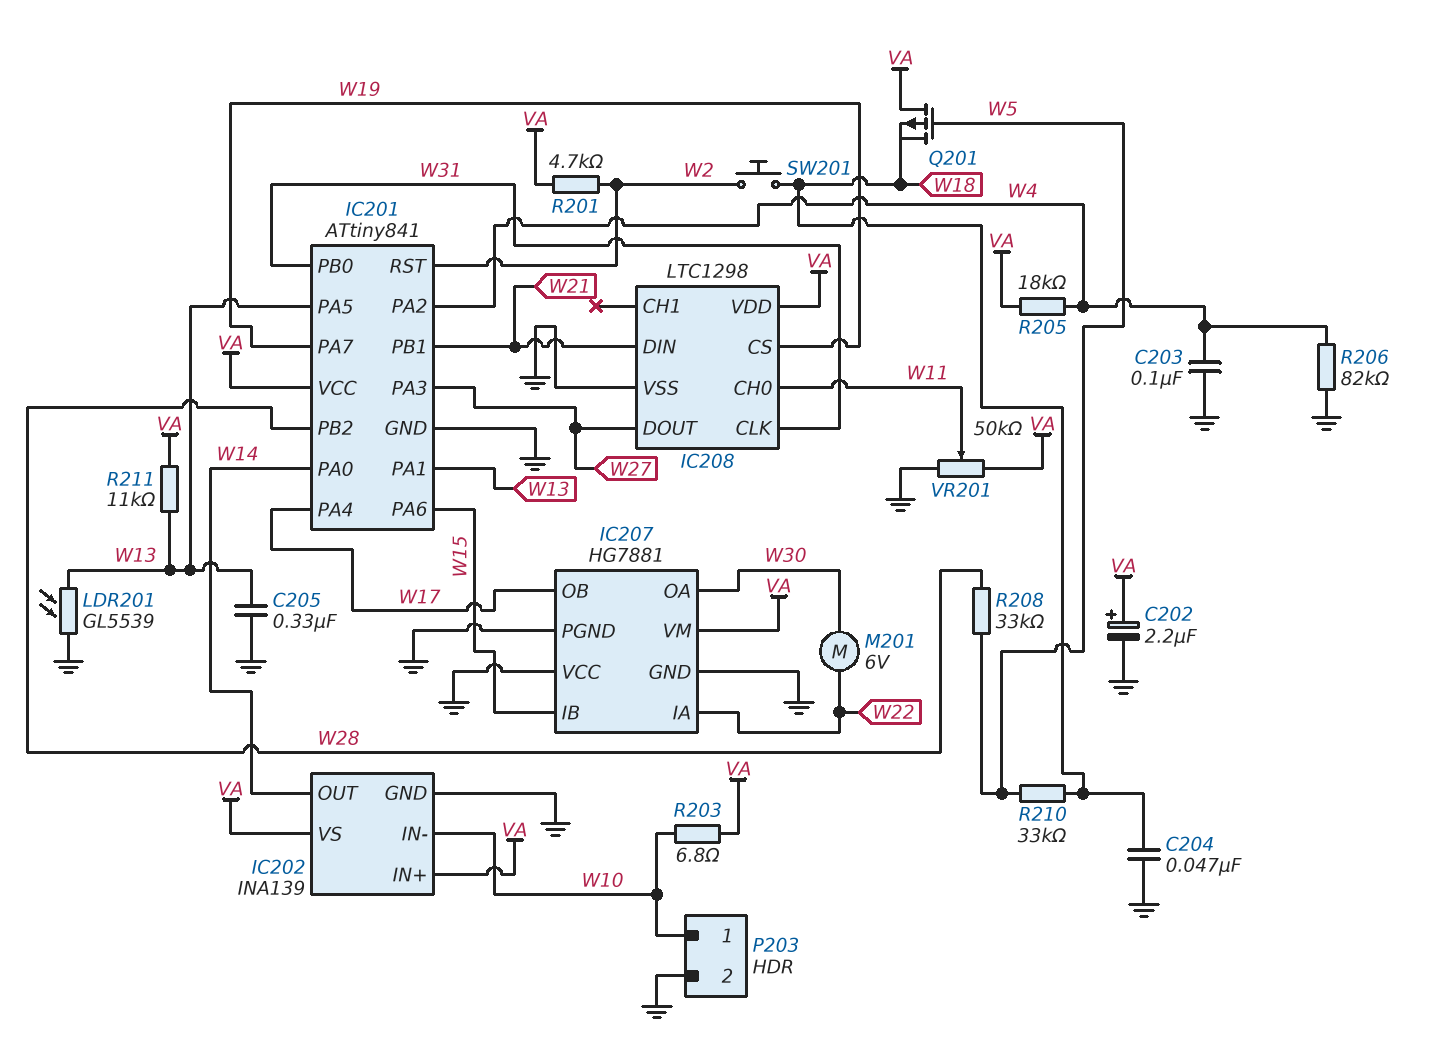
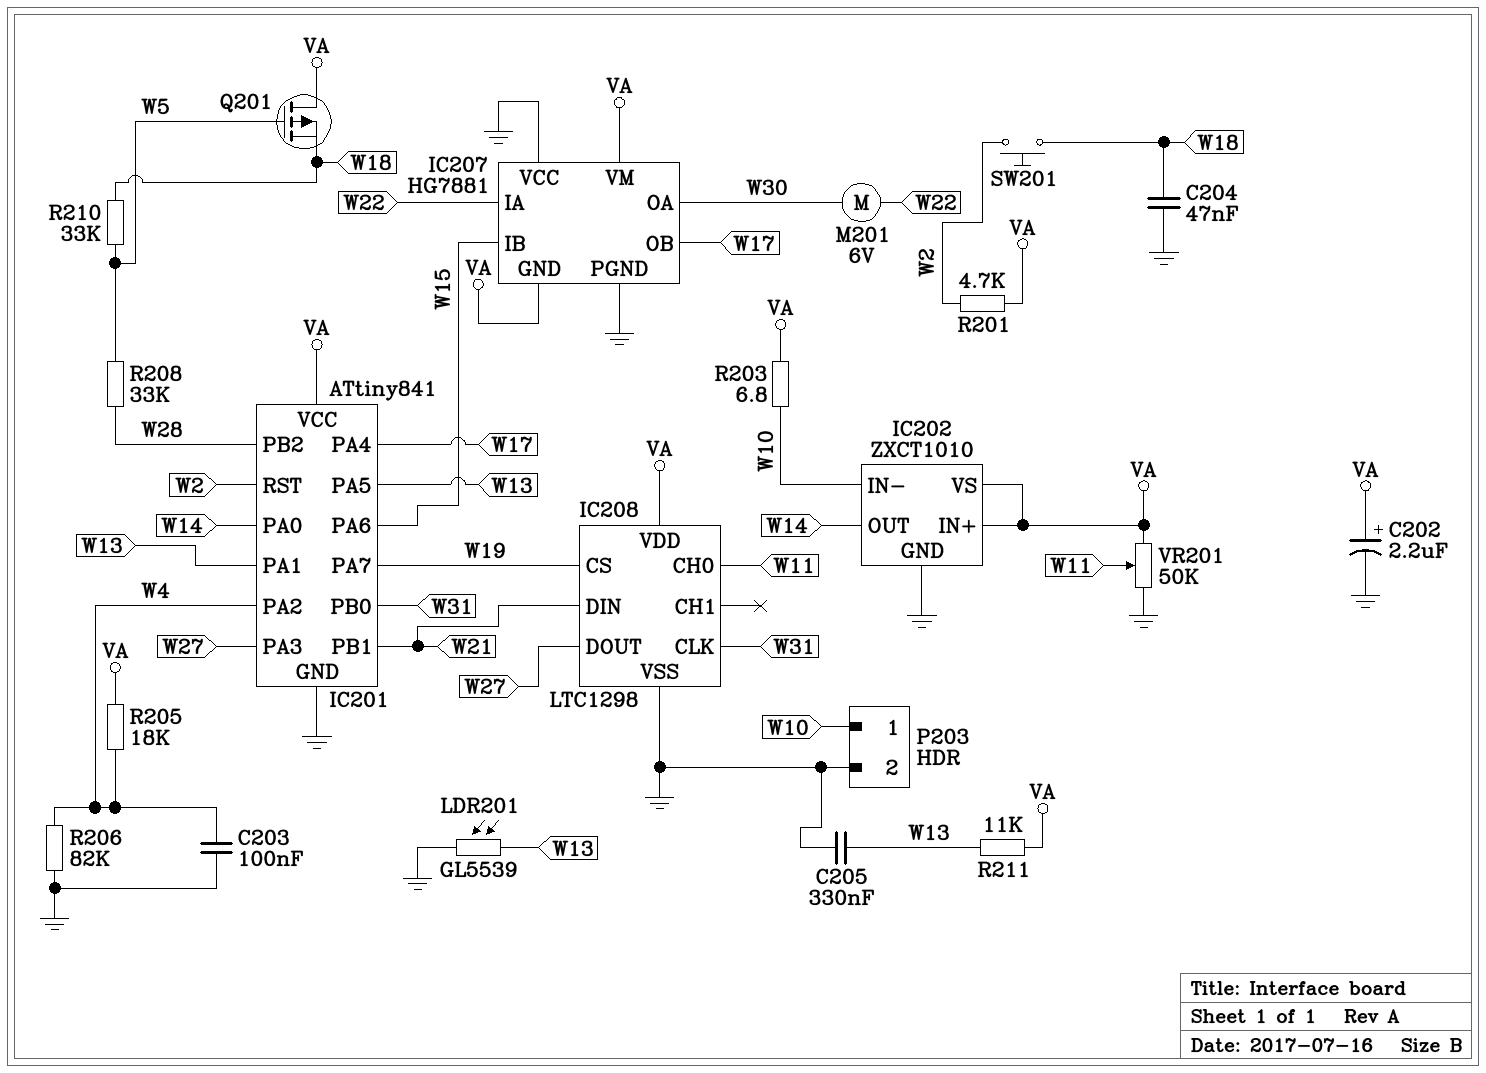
IC202: INA139 -> ZXCT1010
IC207 pin GND: GND -> VA

